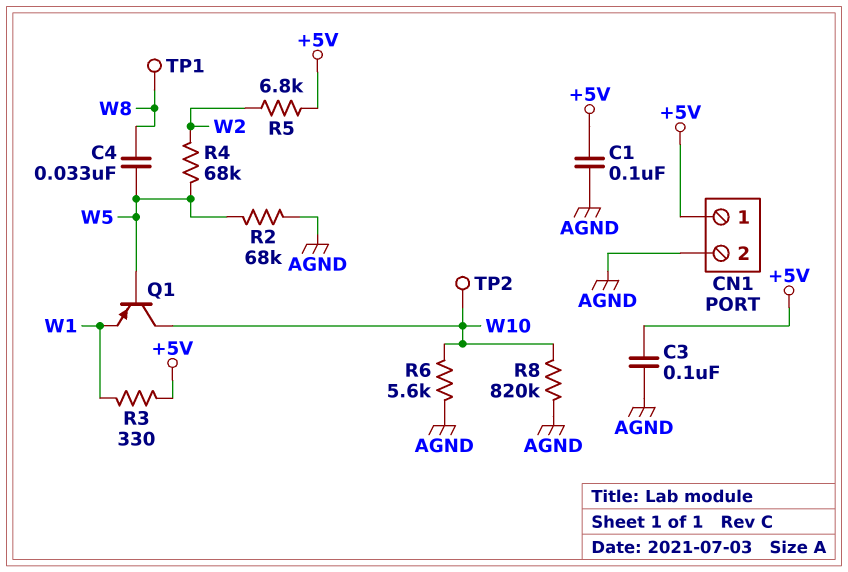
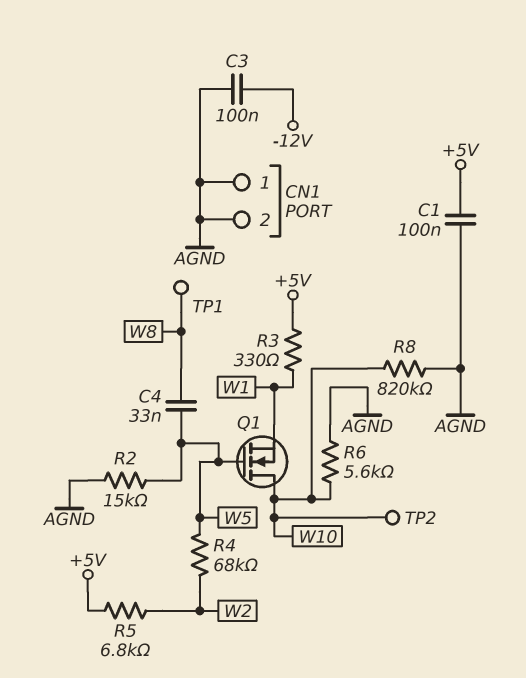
C3: 100nF (+5V, AGND) -> 100nF (-12V, AGND)
CN1 pin 1: +5V -> AGND
Q1: PNP (B W5, C W10, E W1) -> NMOS (G W5, D W10, S W1)
R2: 68k (AGND, W5) -> 15k (AGND, W5)

